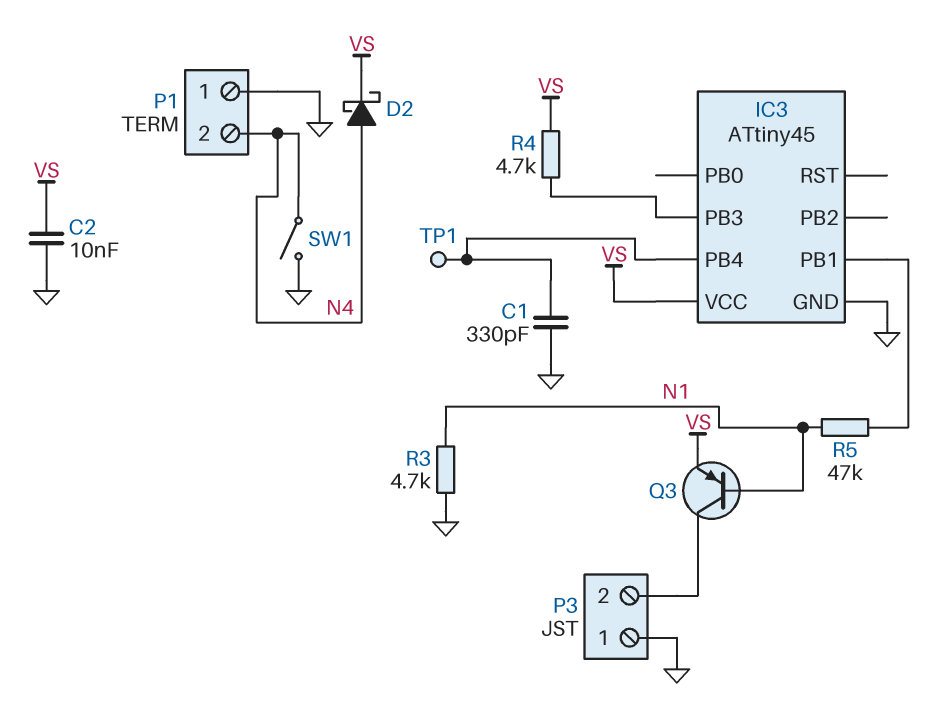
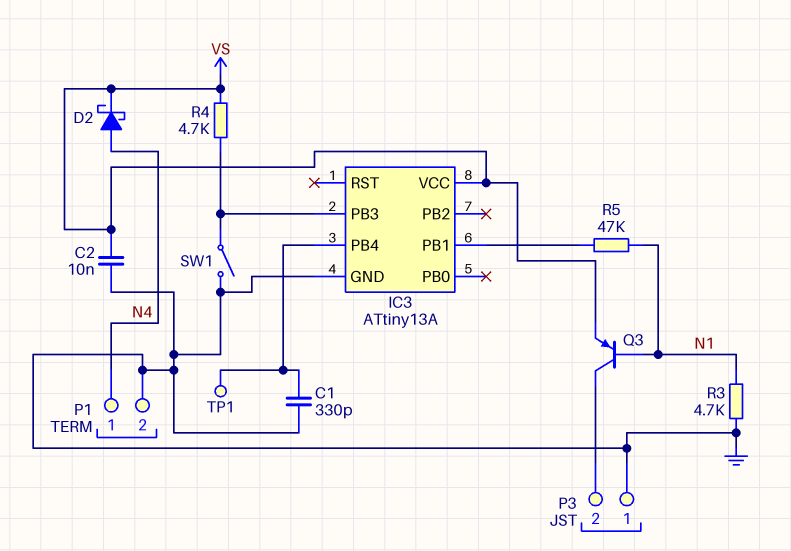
IC3: ATtiny45 -> ATtiny13A
P1 pin 1: GND -> N4
P1 pin 2: N4 -> GND
SW1: switch (GND, N4) -> switch (GND, IC3/PB3)

